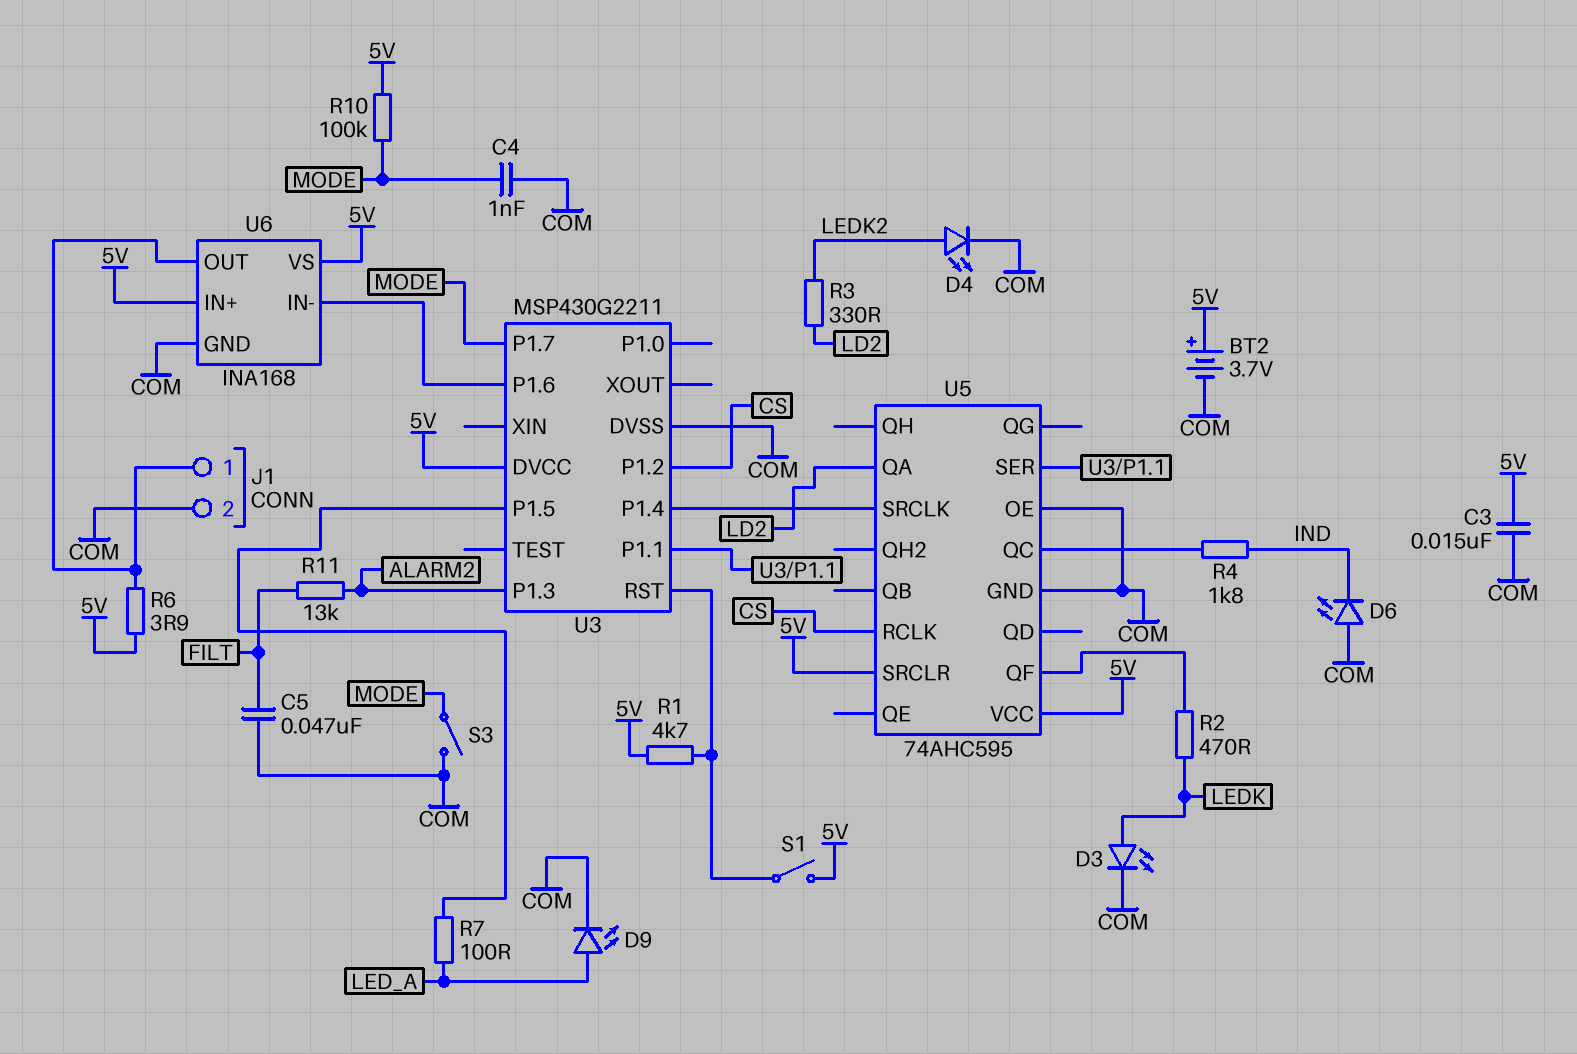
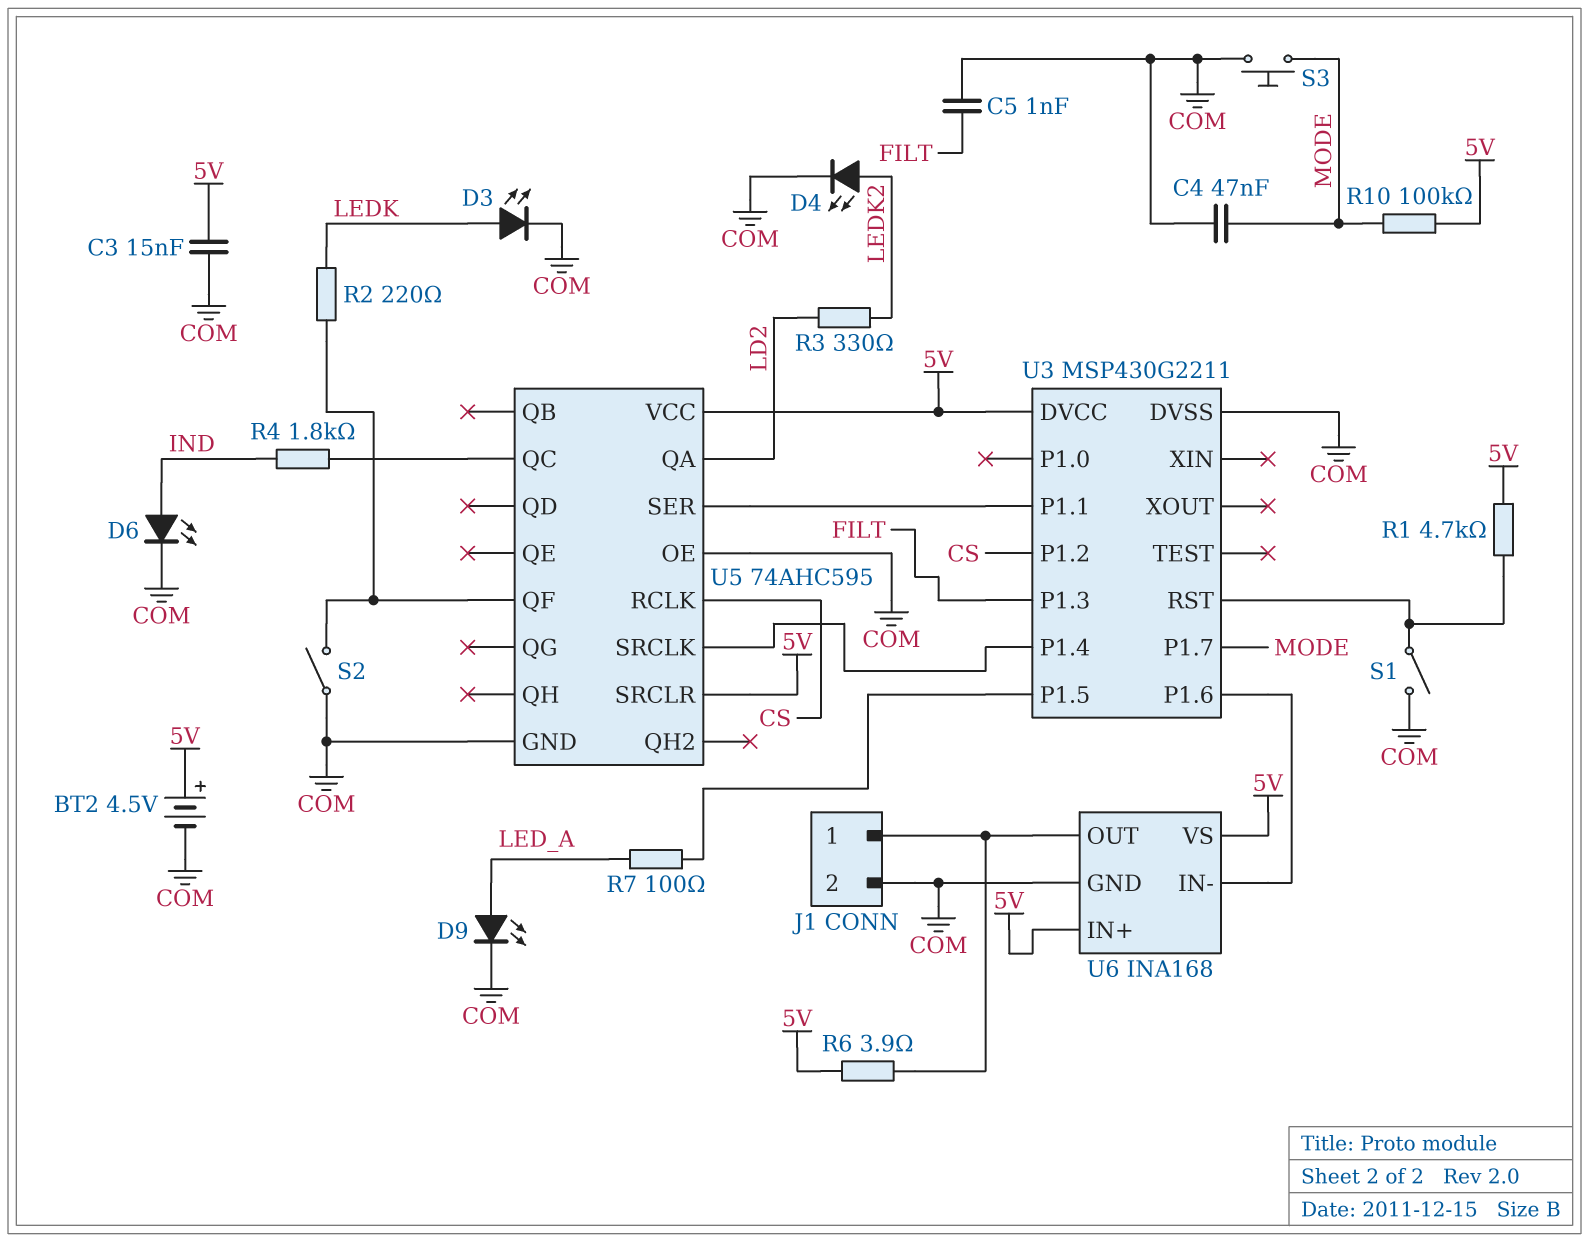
BT2: 3.7V (plus 5V, minus COM) -> 4.5V (plus 5V, minus COM)
C4: 1nF (COM, MODE) -> 47nF (COM, MODE)
C5: 47nF (COM, FILT) -> 1nF (COM, FILT)
D6: LED (A COM, K IND) -> LED (A IND, K COM)
R2: 470 (LEDK, U5/QF) -> 220 (LEDK, U5/QF)
R11: 13k (ALARM2, FILT) -> none
S1: switch (5V, U3/RST) -> switch (COM, U3/RST)
S2: none -> switch (COM, U5/QF)
S3: switch (COM, MODE) -> button (COM, MODE)
U3 pin P1.3: ALARM2 -> FILT

